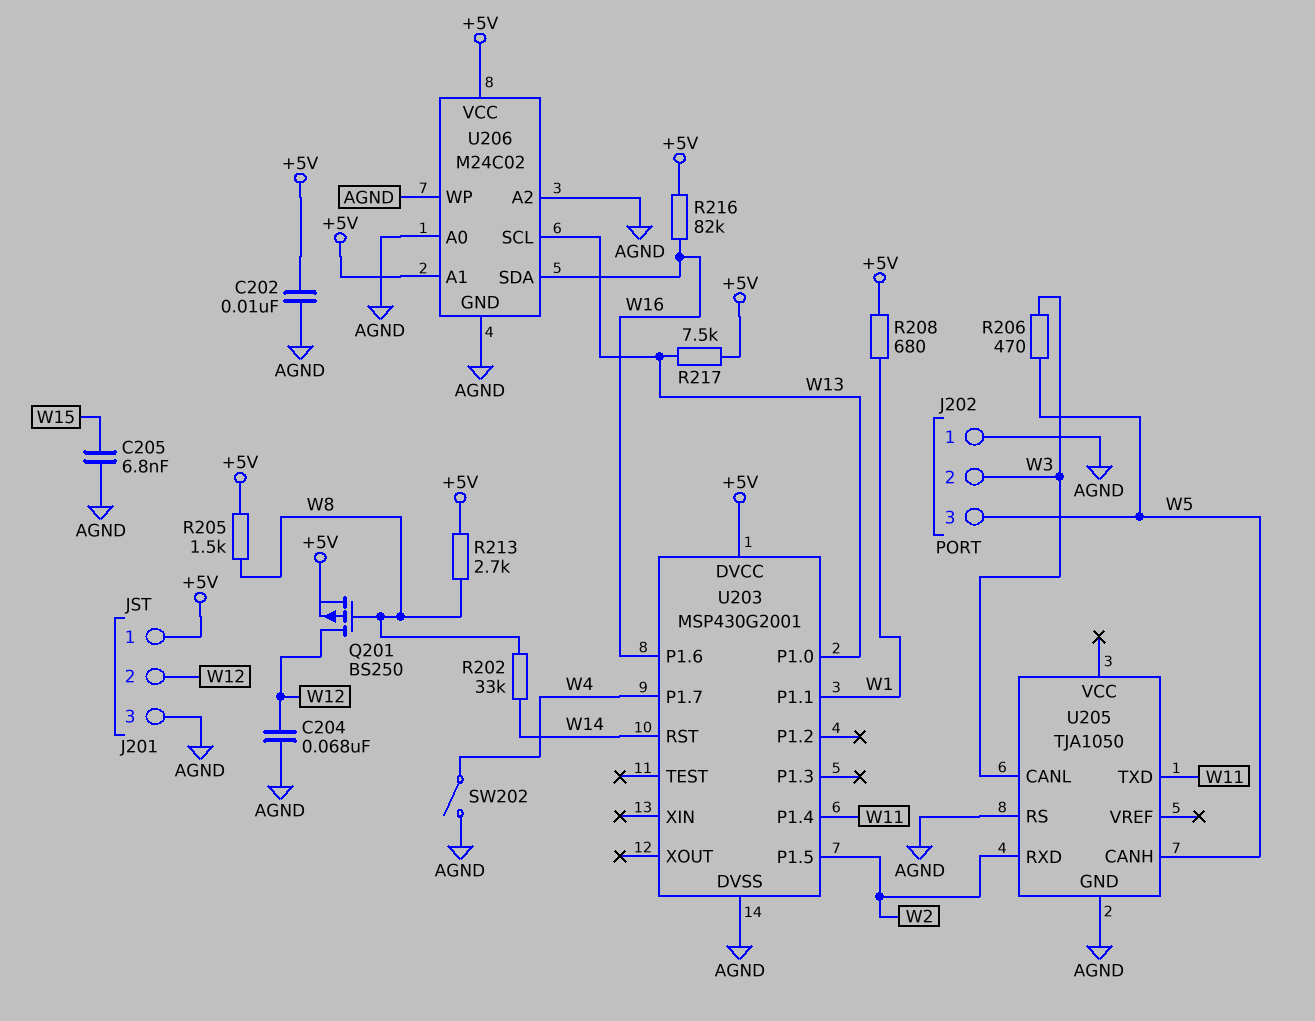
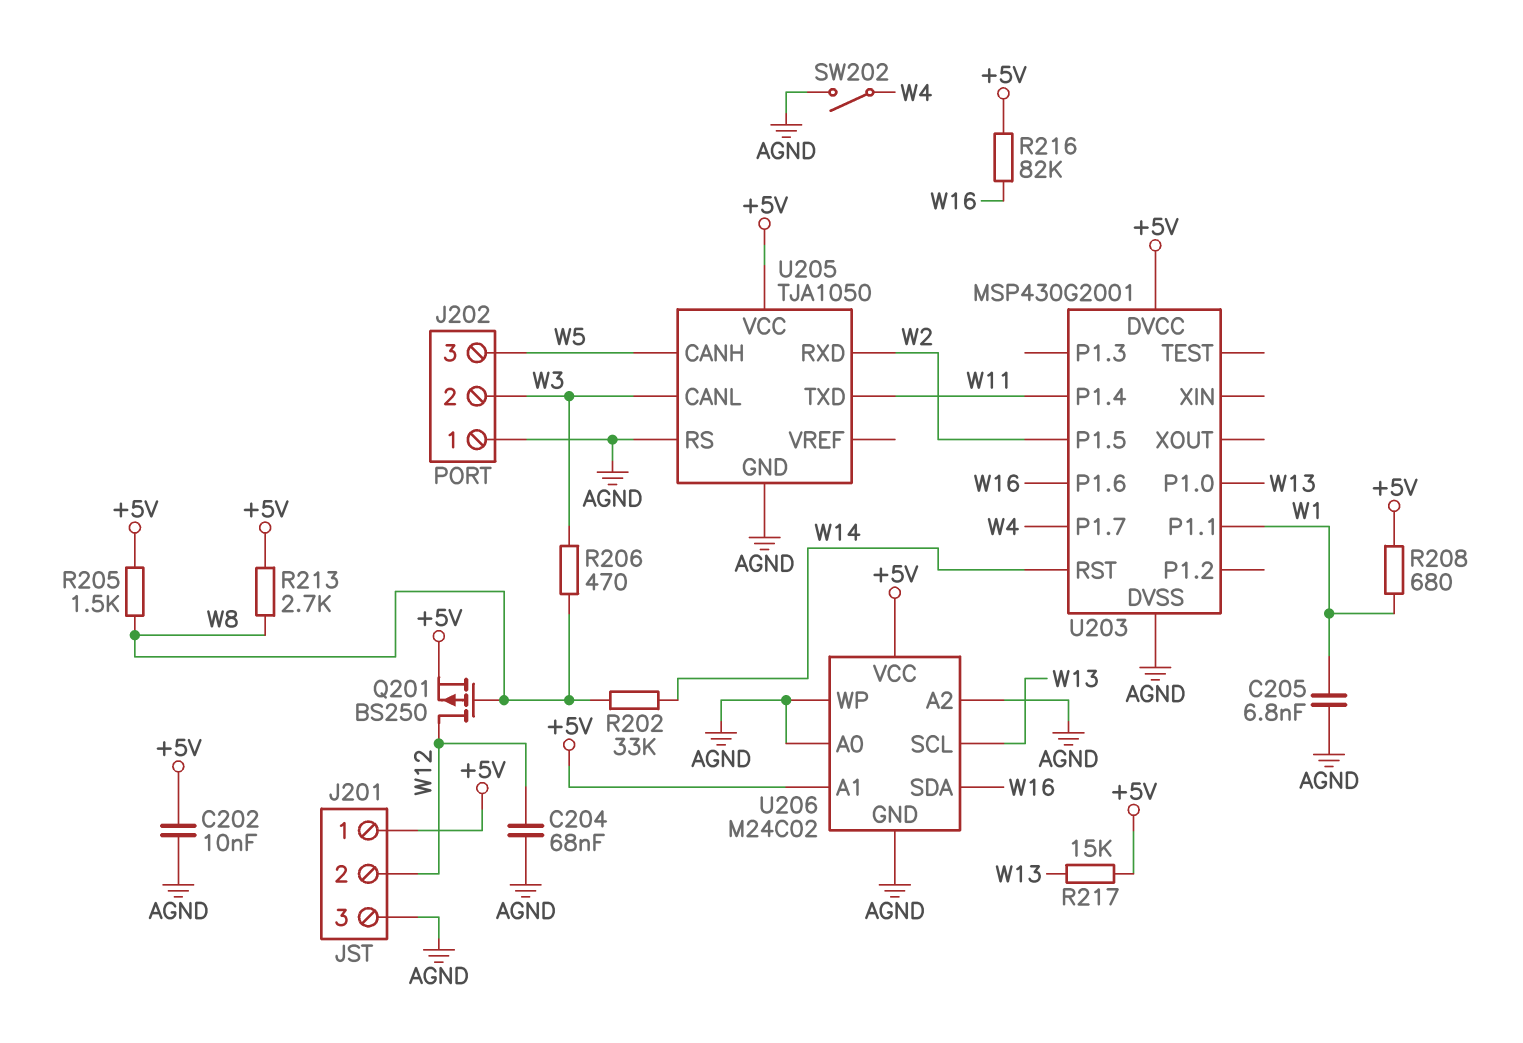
C205: 6.8nF (AGND, W15) -> 6.8nF (AGND, W1)
R206: 470 (W3, W5) -> 470 (W3, W8)
R217: 7.5k (+5V, W13) -> 15k (+5V, W13)
U205 pin VCC: none -> +5V

